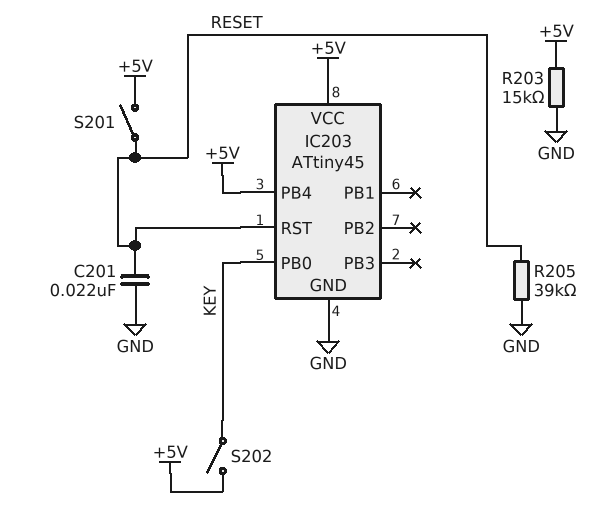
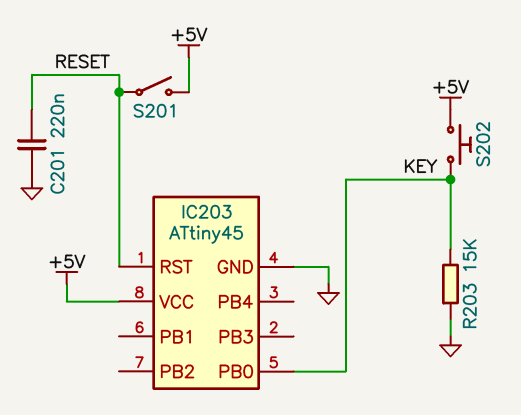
C201: 22nF (GND, RESET) -> 220nF (GND, RESET)
IC203 pin PB4: +5V -> none
R203: 15k (+5V, GND) -> 15k (GND, KEY)
R205: 39k (GND, RESET) -> none
S202: switch (+5V, KEY) -> button (+5V, KEY)

